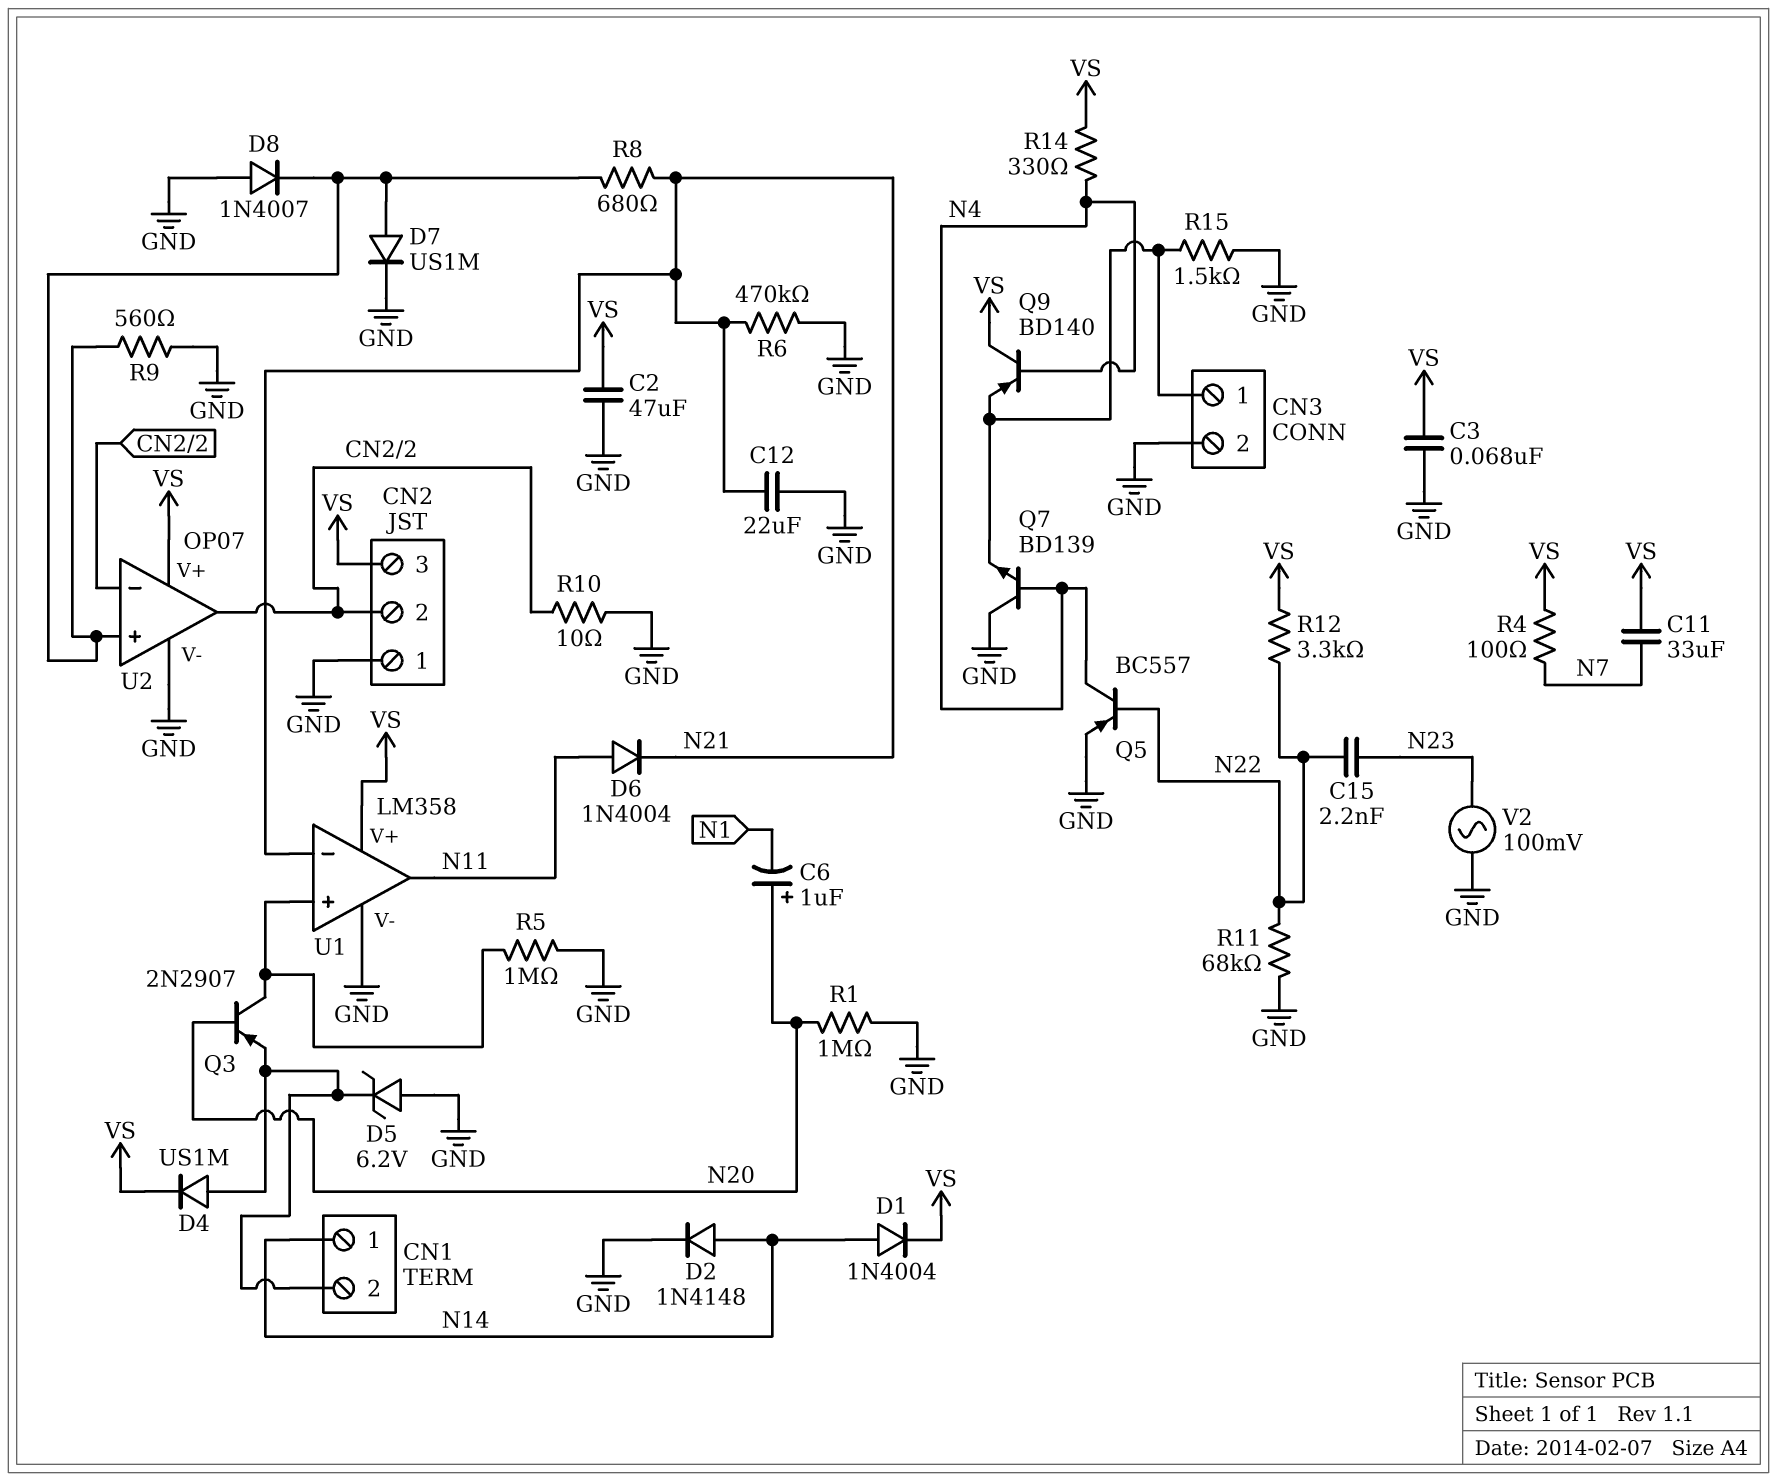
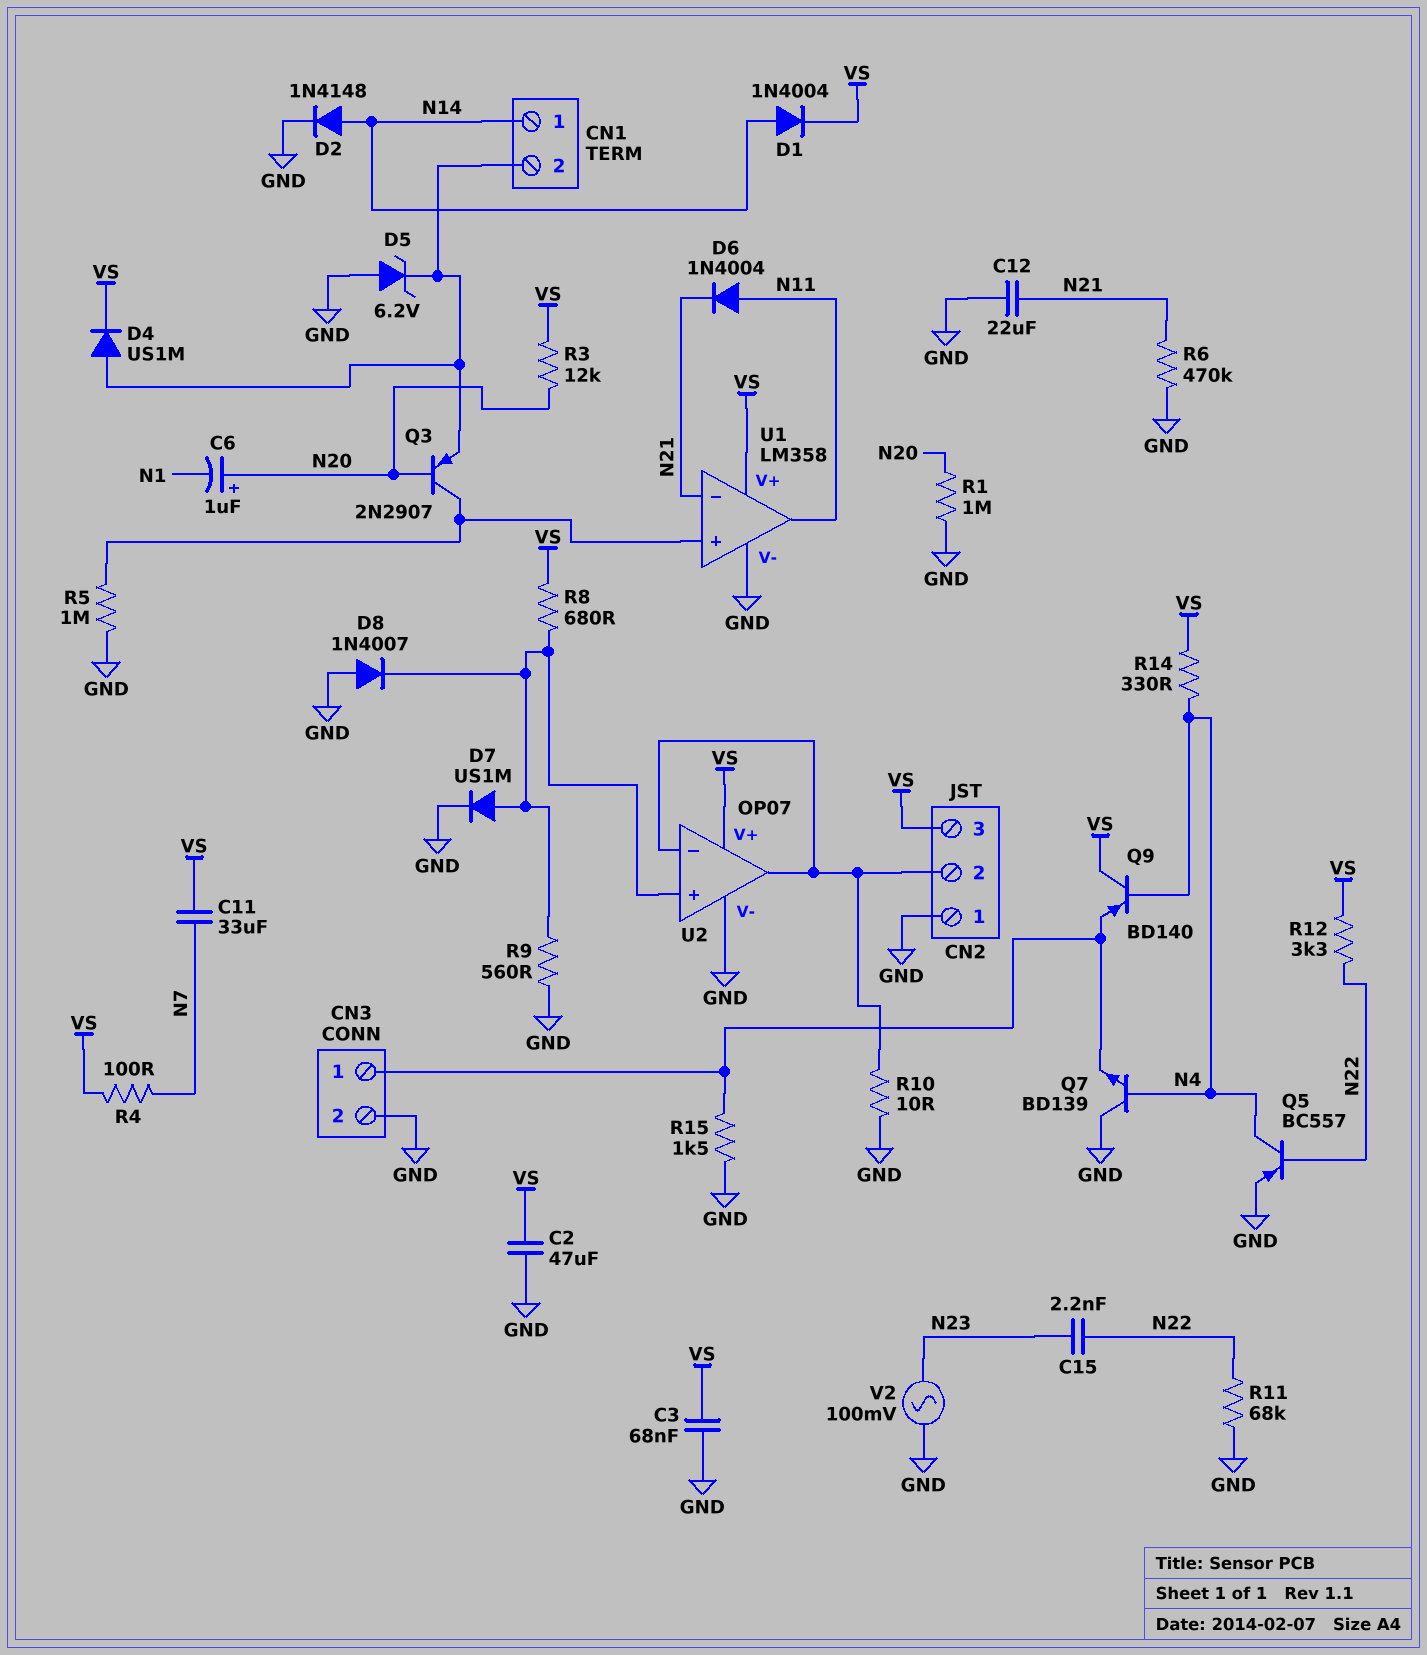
R3: none -> 12k (N20, VS)
R8: 680 (N21, U2/in+) -> 680 (U2/in+, VS)

